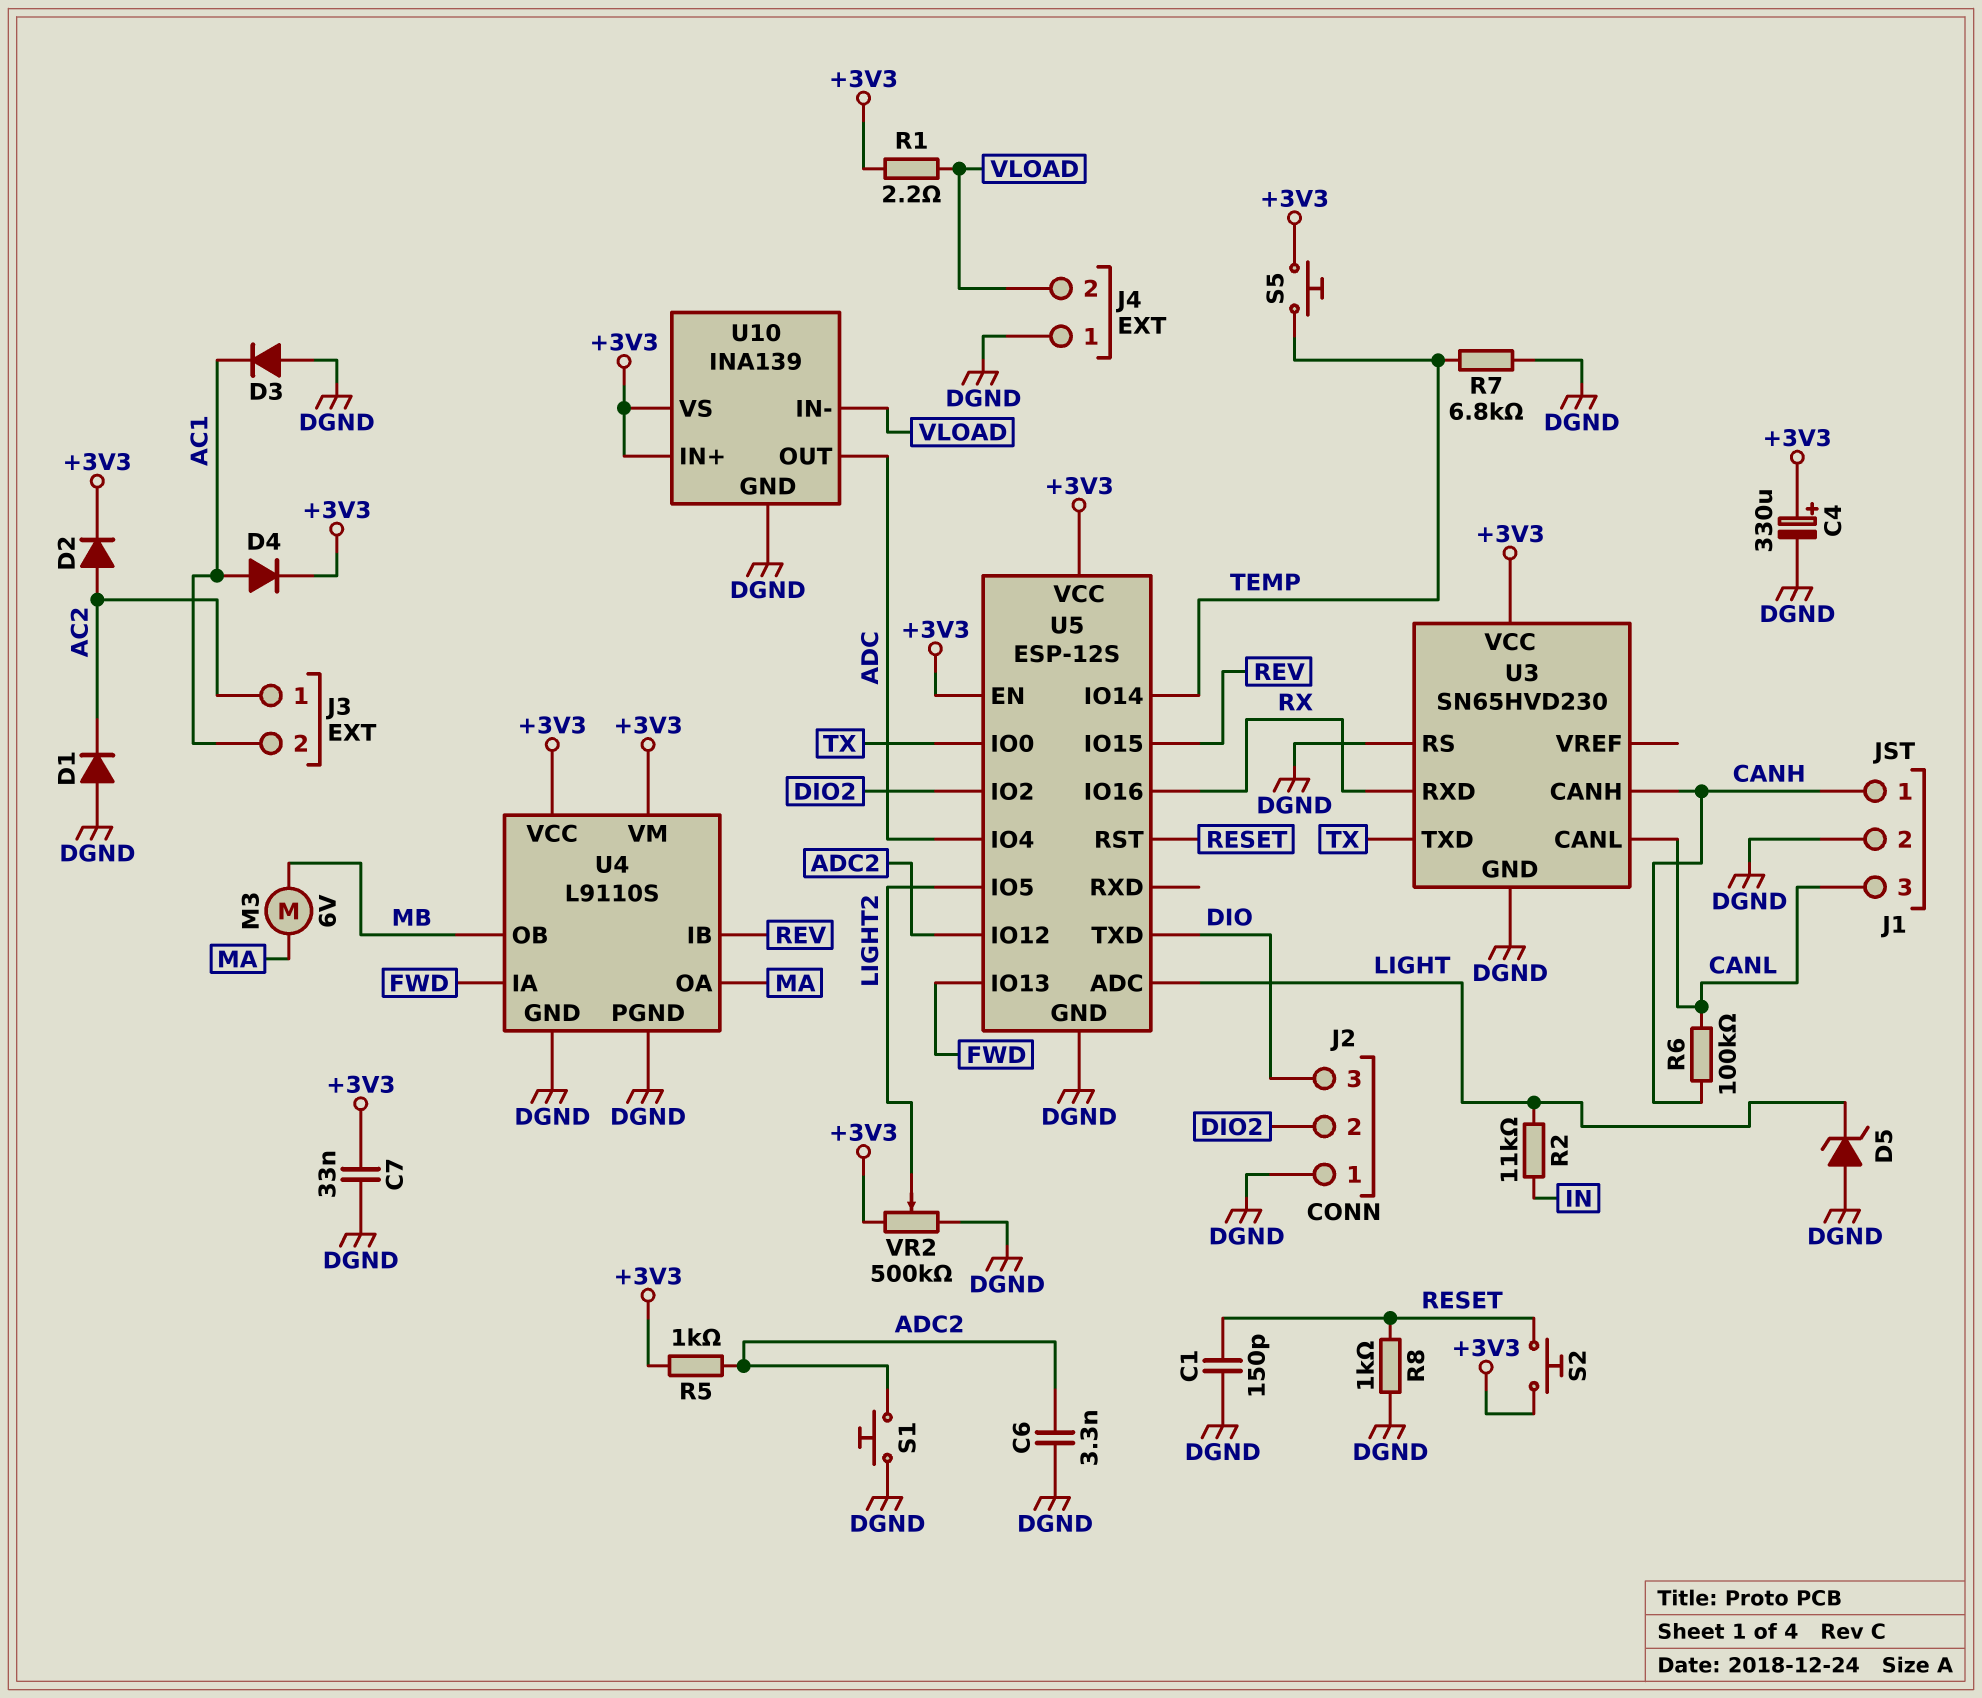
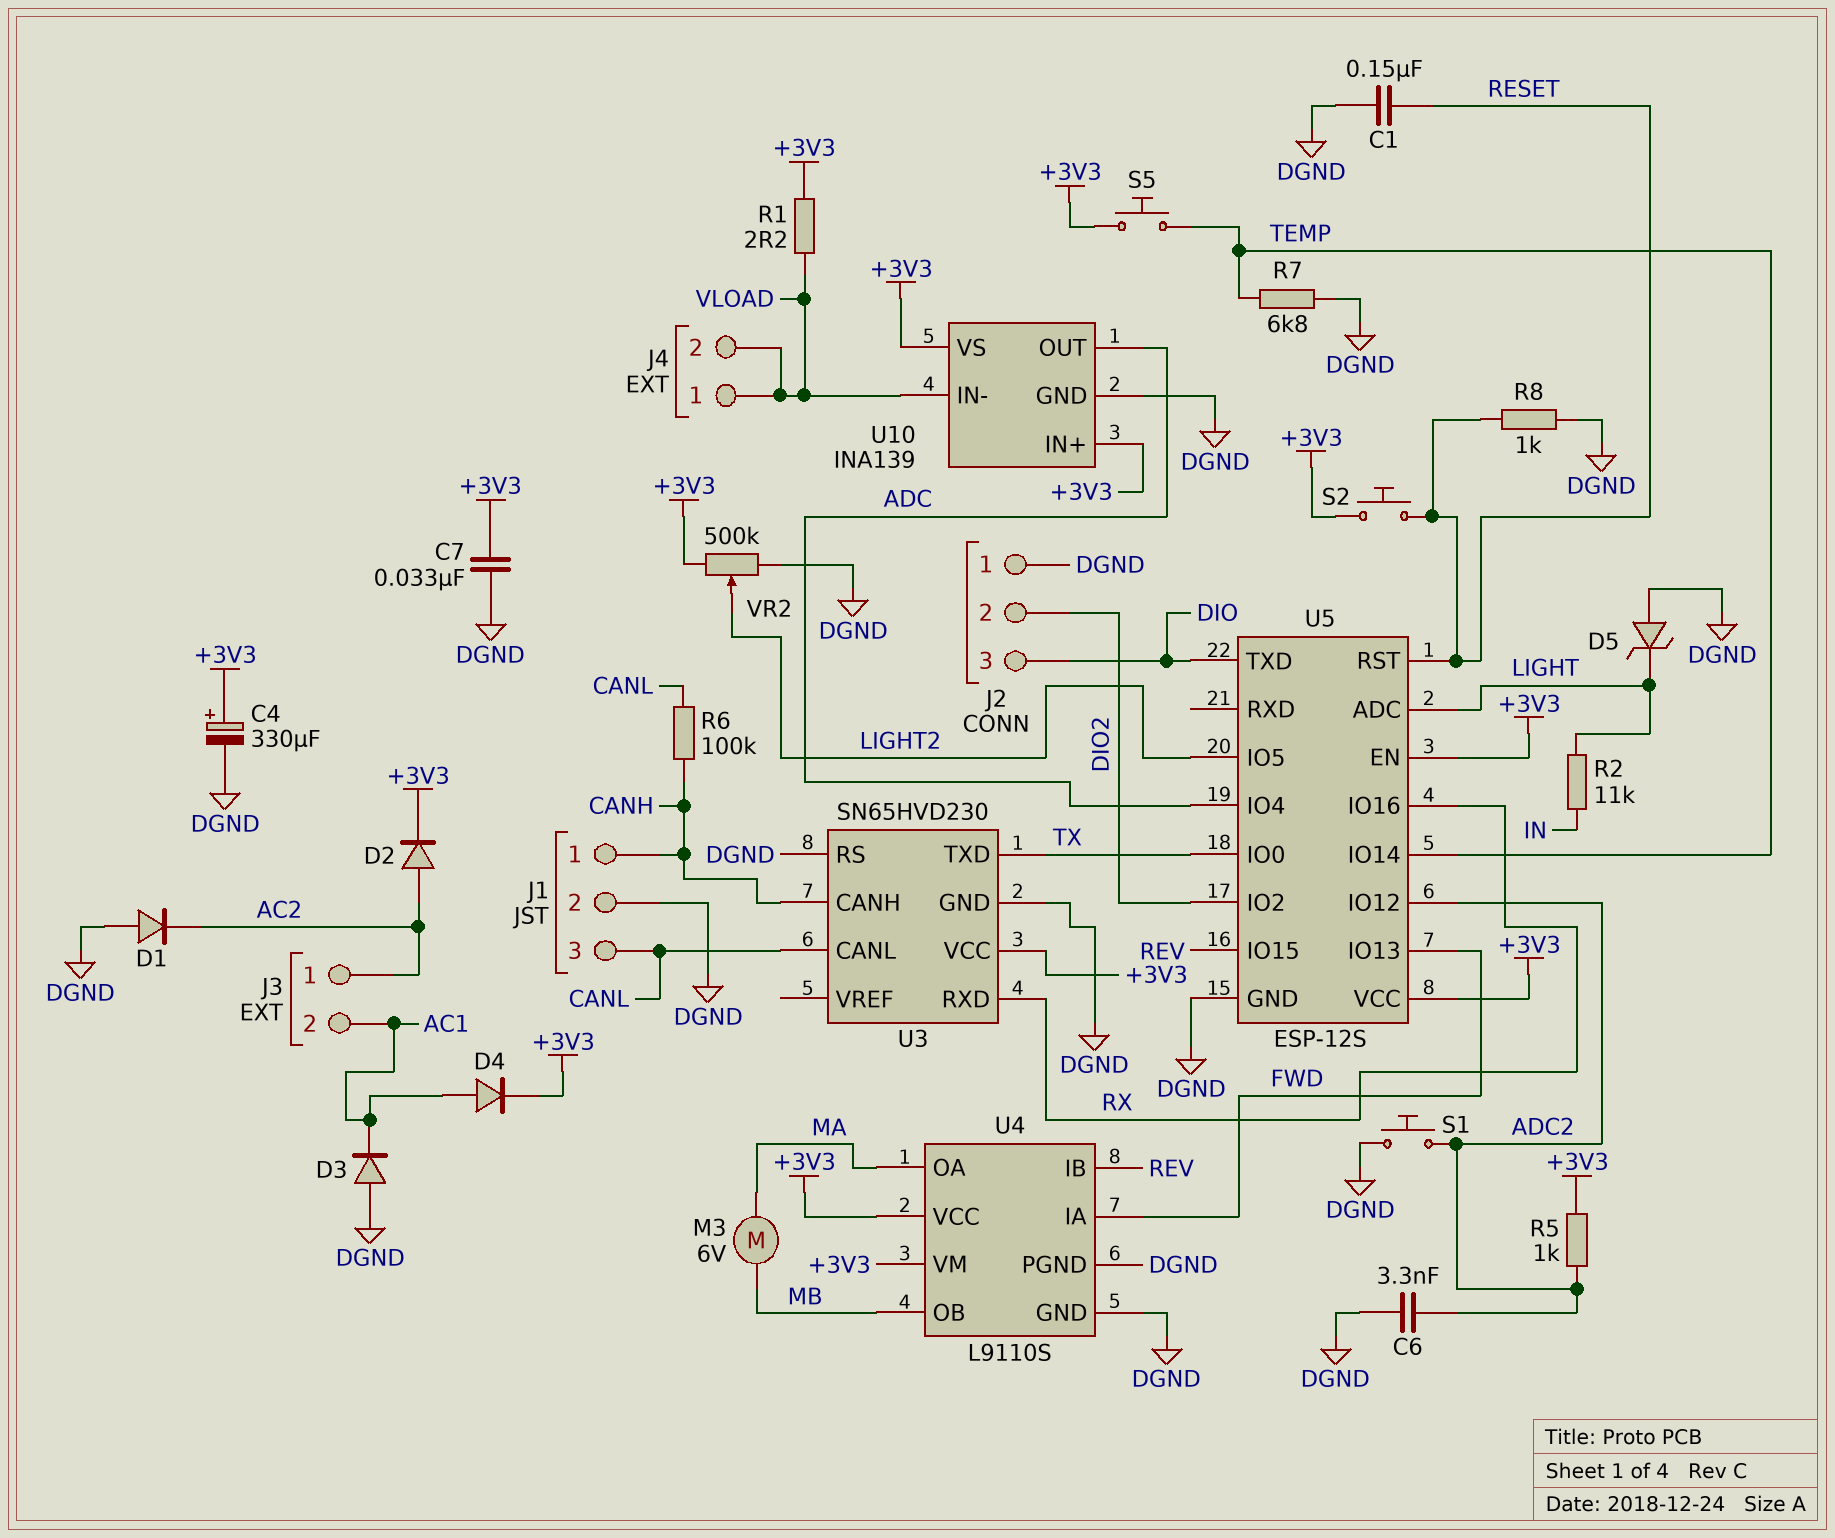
C1: 150pF (DGND, RESET) -> 150nF (DGND, RESET)
J4 pin 1: DGND -> VLOAD

